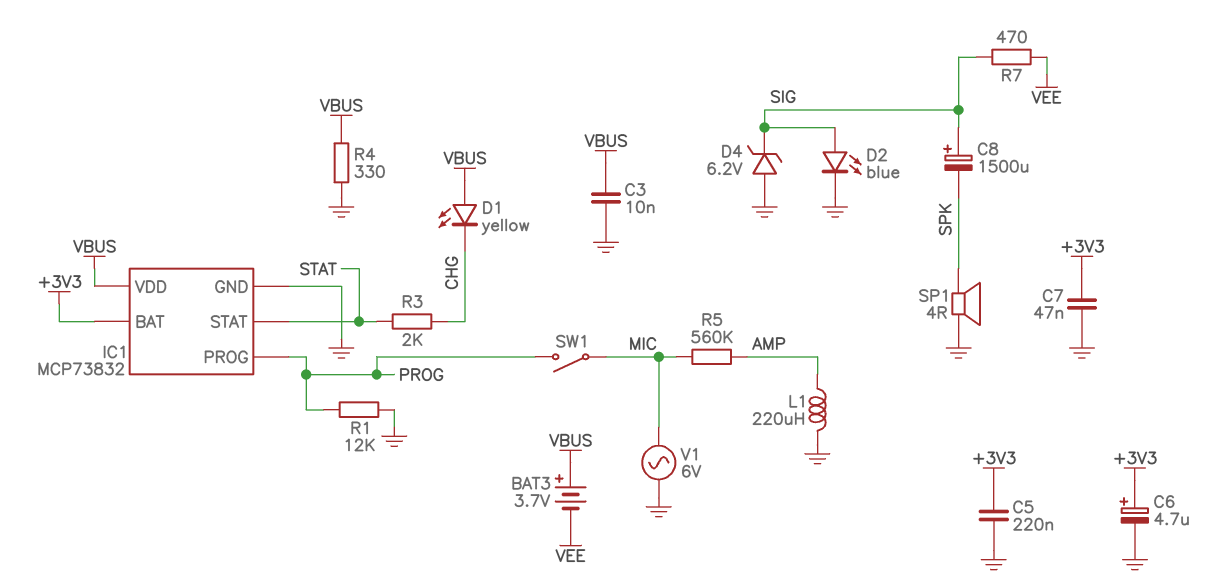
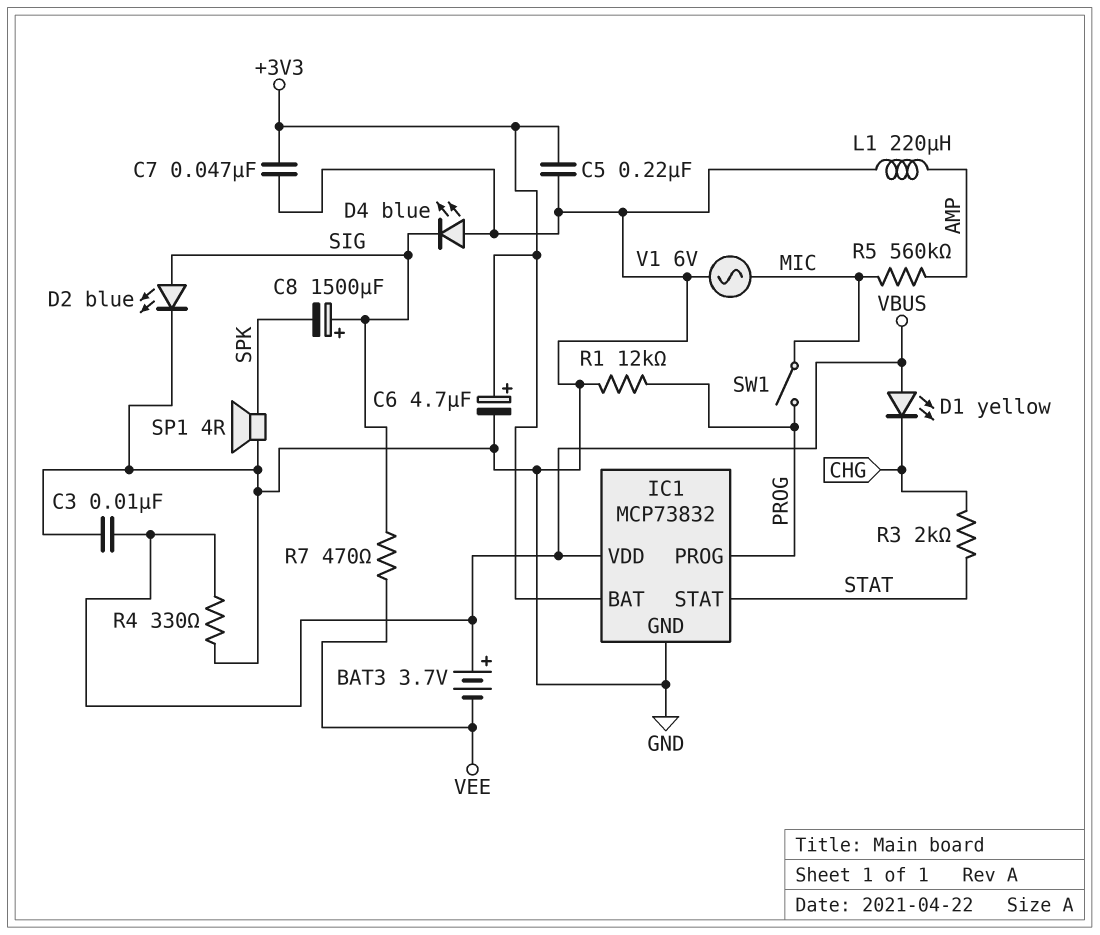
D4: zener 6.2V (A GND, K SIG) -> LED blue (A GND, K SIG)

